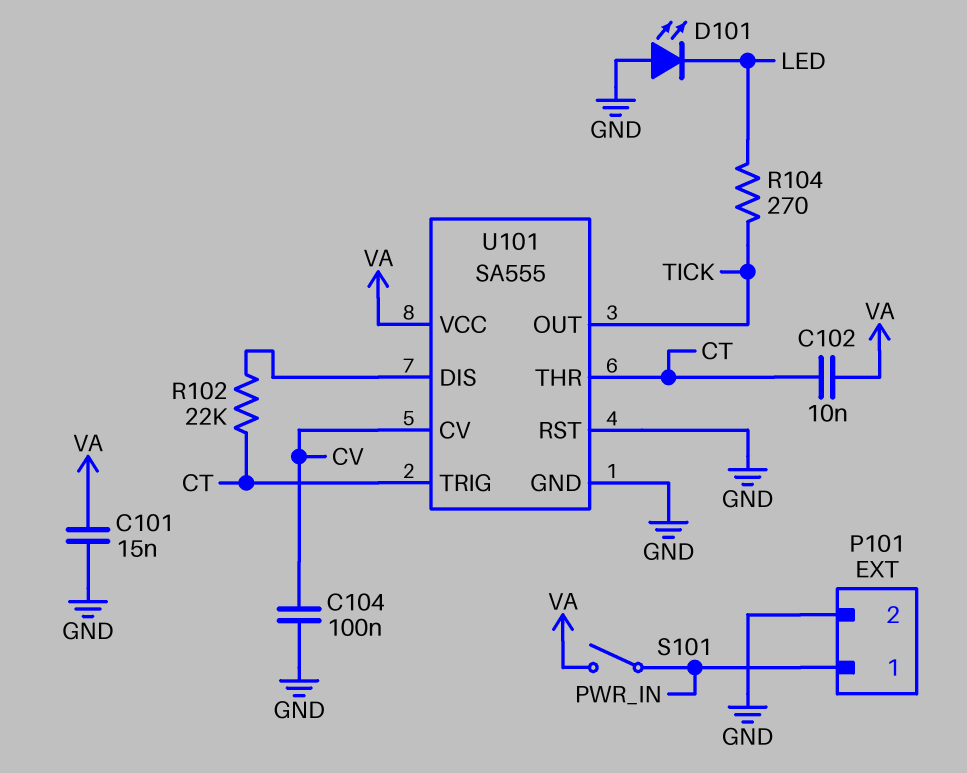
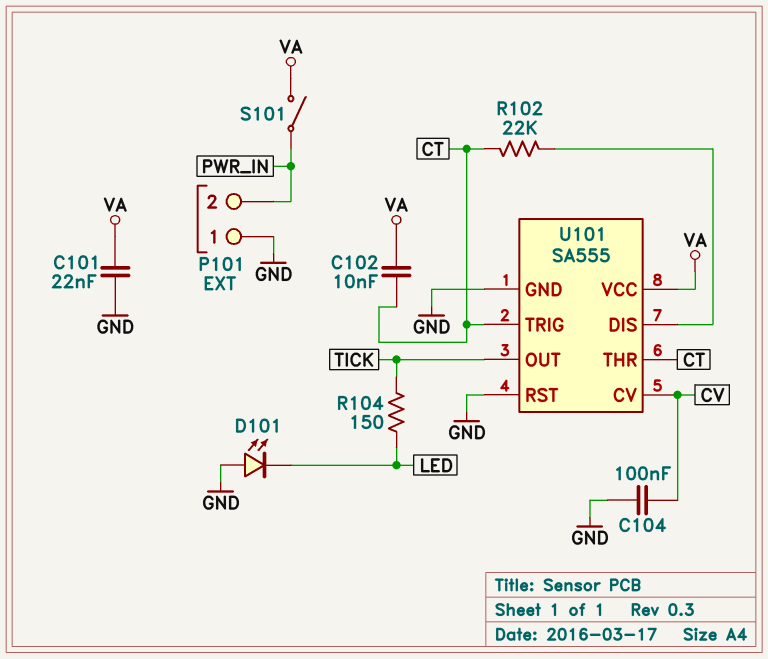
C101: 15nF (GND, VA) -> 22nF (GND, VA)
P101 pin 1: PWR_IN -> GND
P101 pin 2: GND -> PWR_IN
R104: 270 (LED, TICK) -> 150 (LED, TICK)

